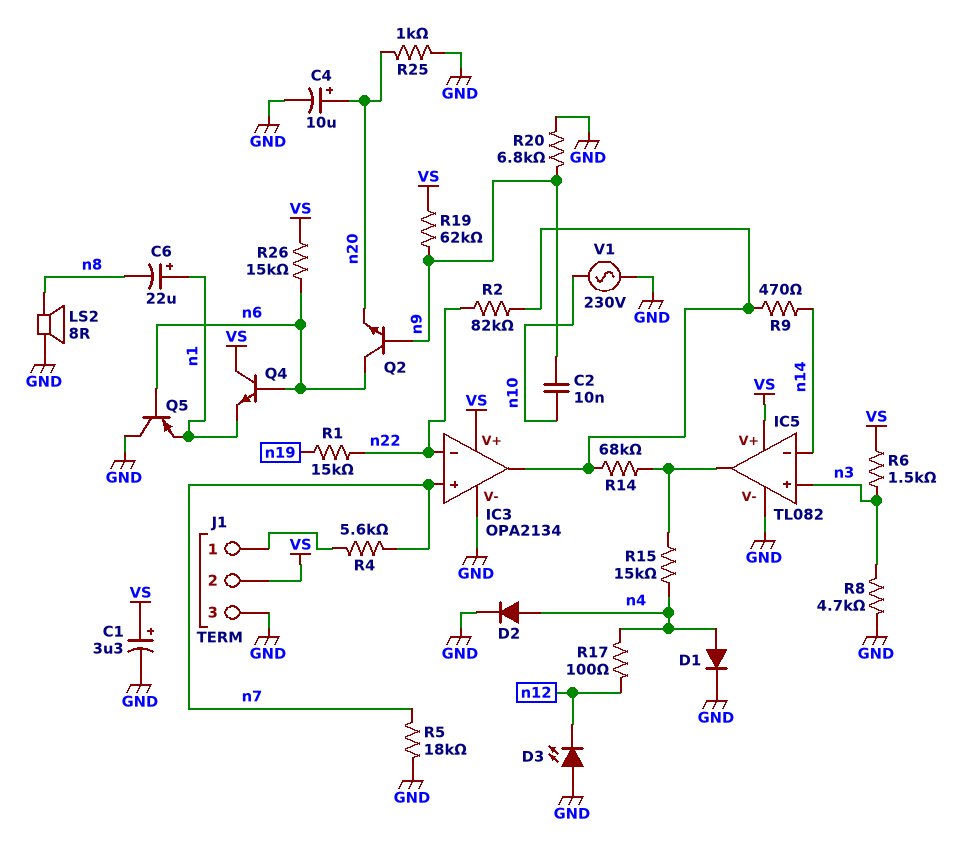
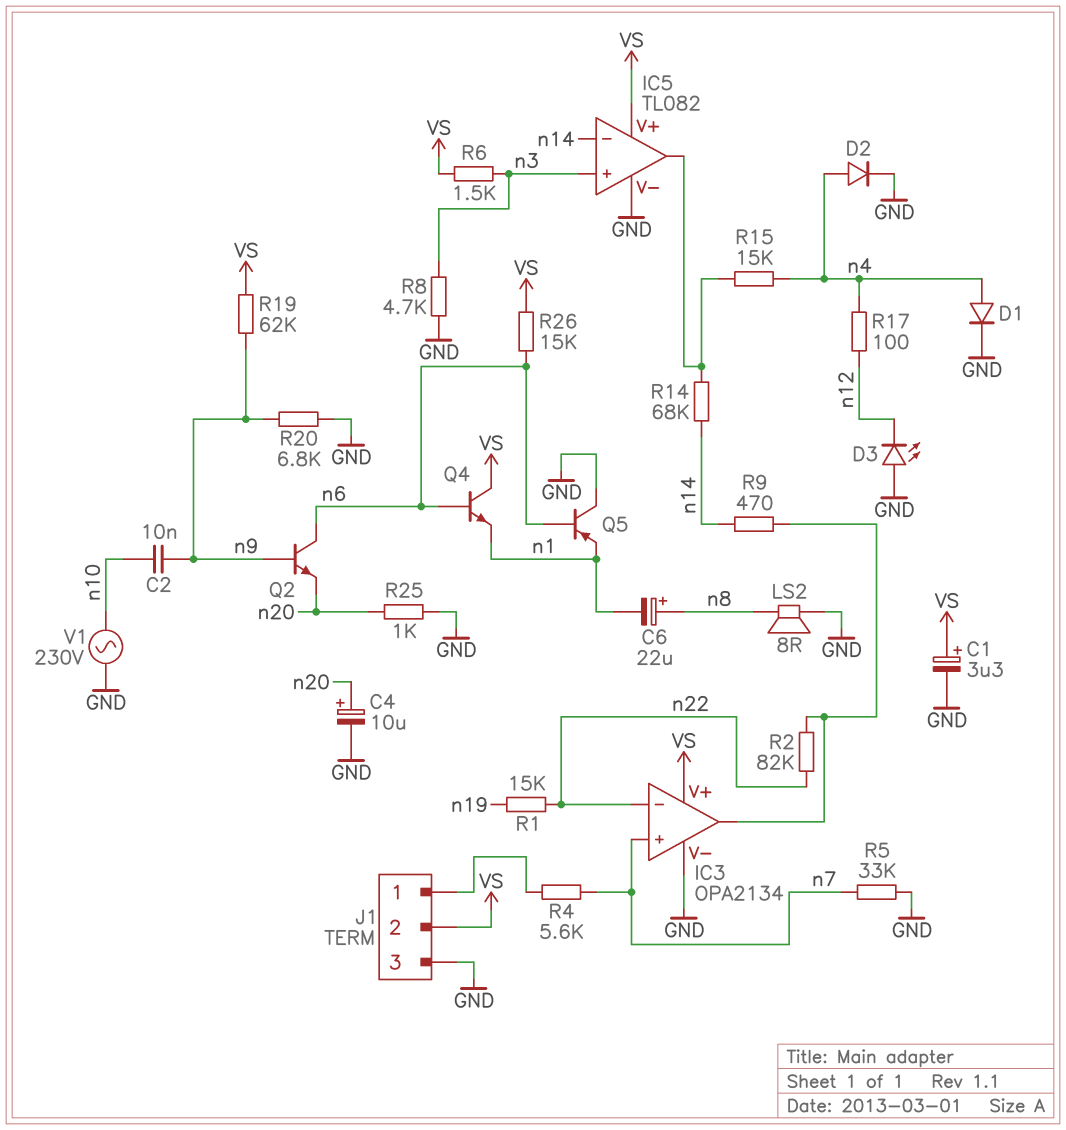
C6: 22uF (plus n1, minus n8) -> 22uF (plus n8, minus n1)
R5: 18k (GND, n7) -> 33k (GND, n7)
R14: 68k (IC3/out, IC5/out) -> 68k (IC5/out, n14)

